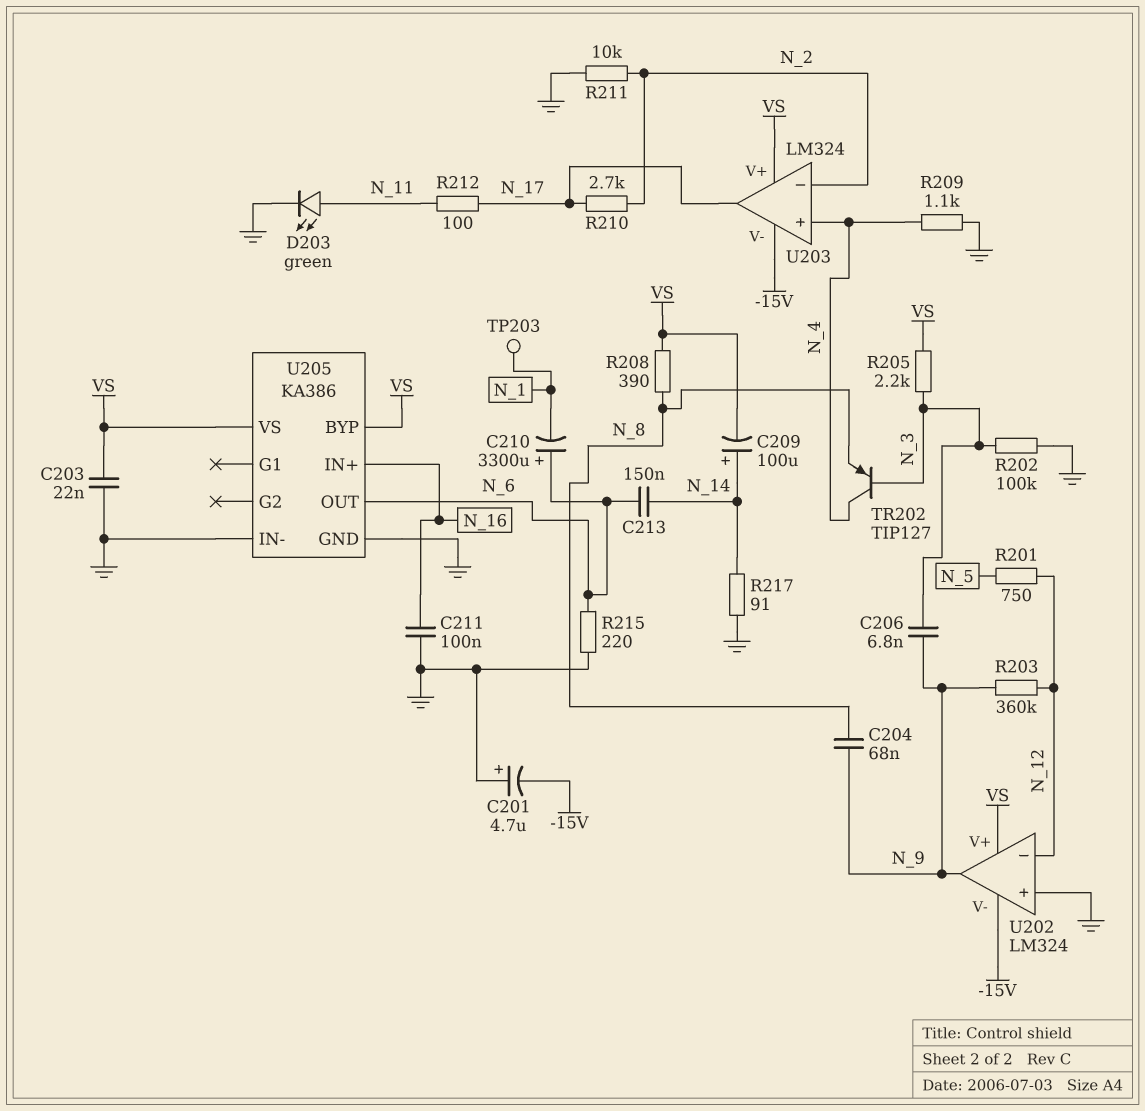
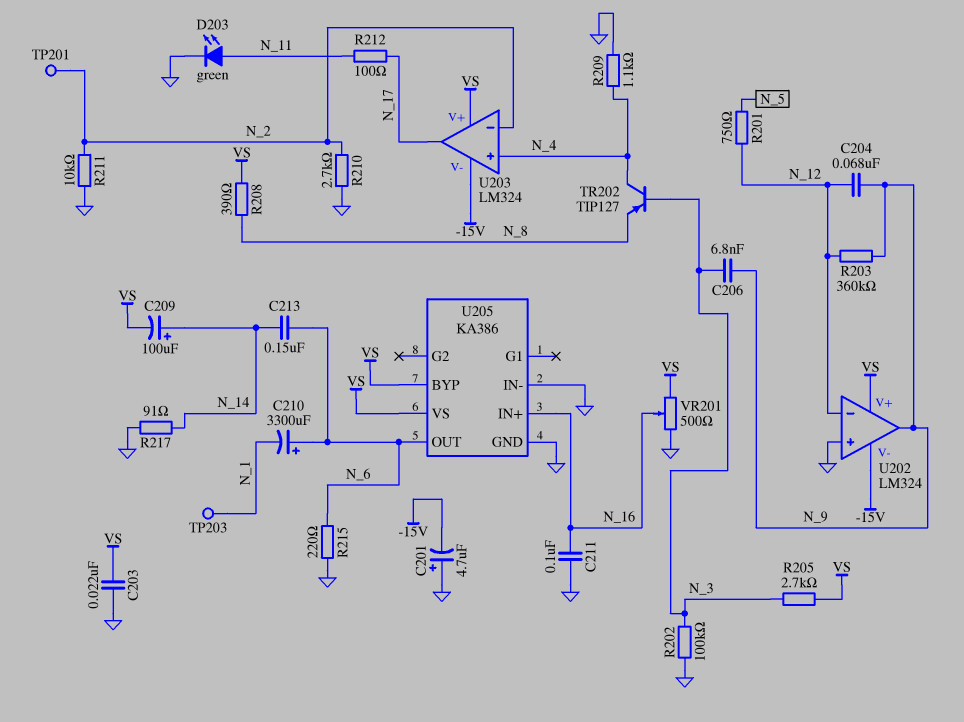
C204: 68nF (N_8, N_9) -> 68nF (N_9, N_12)
R205: 2.2k (N_3, VS) -> 2.7k (N_3, VS)
R210: 2.7k (N_2, N_17) -> 2.7k (GND, N_2)
TP201: none -> test point (N_2)
VR201: none -> 500 (GND, VS, wiper N_16)

